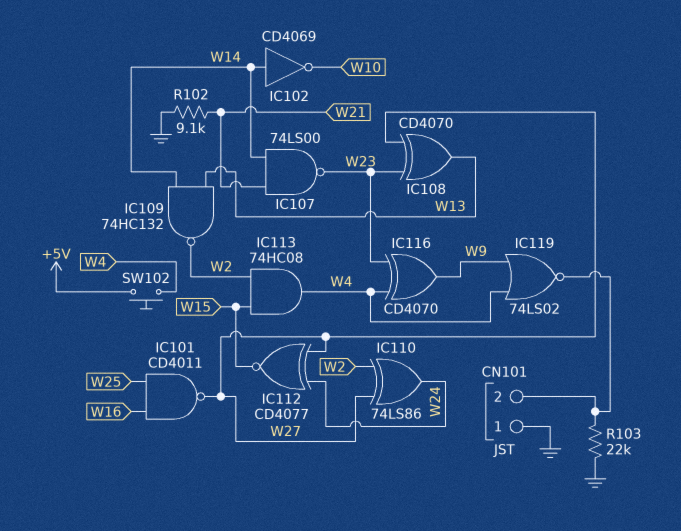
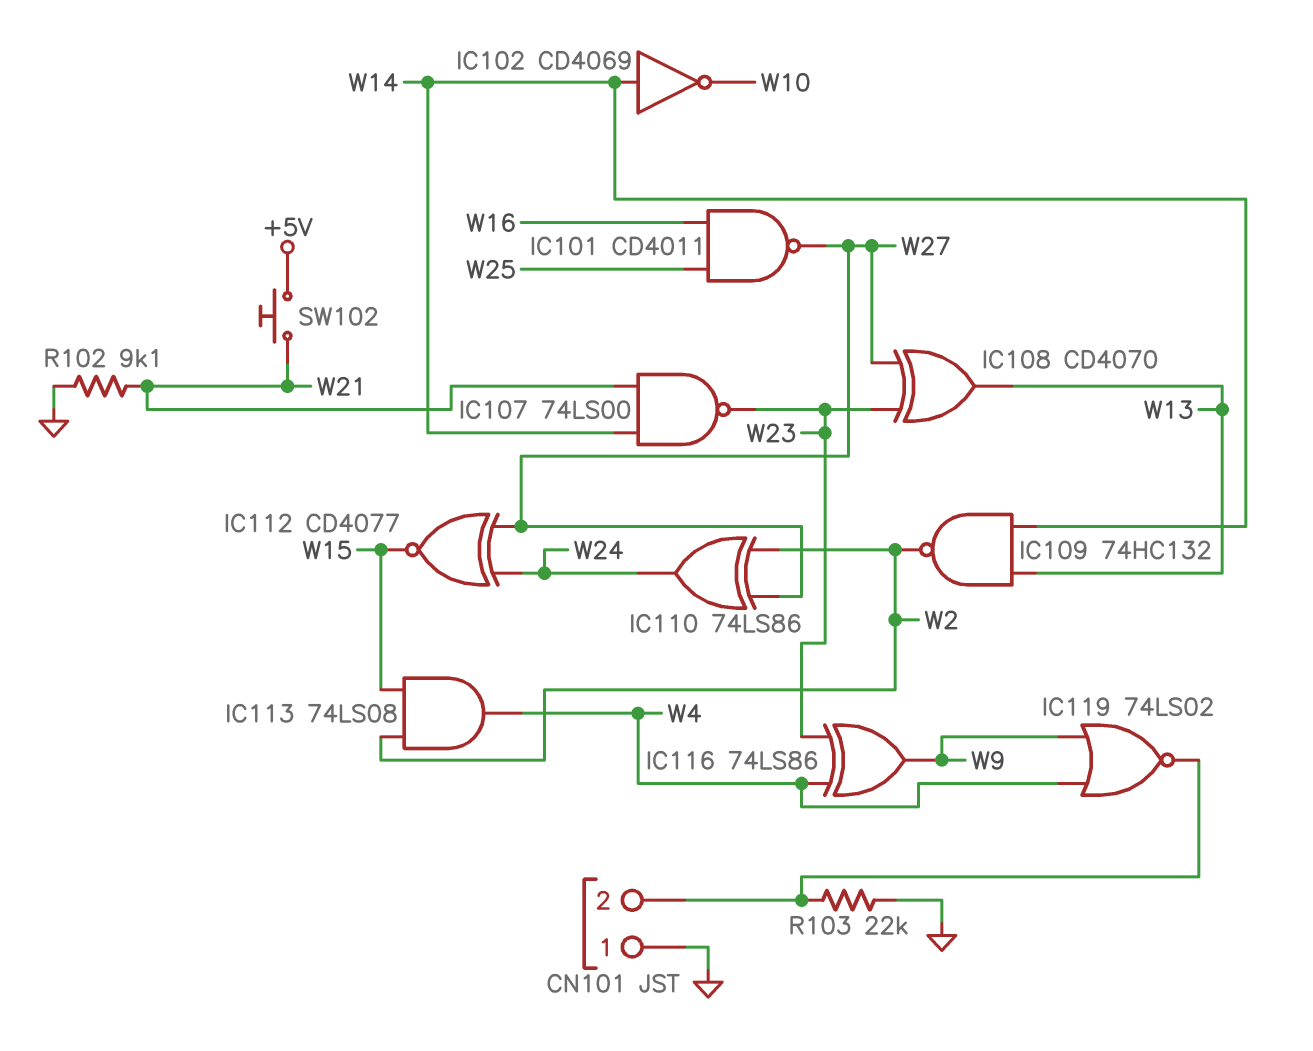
IC113: AND 74HC08 (in W2, in W15, out W4) -> AND 74LS08 (in W2, in W15, out W4)
IC116: XOR CD4070 (in W4, in W23, out W9) -> XOR 74LS86 (in W4, in W23, out W9)
SW102: button (+5V, W4) -> button (+5V, W21)

